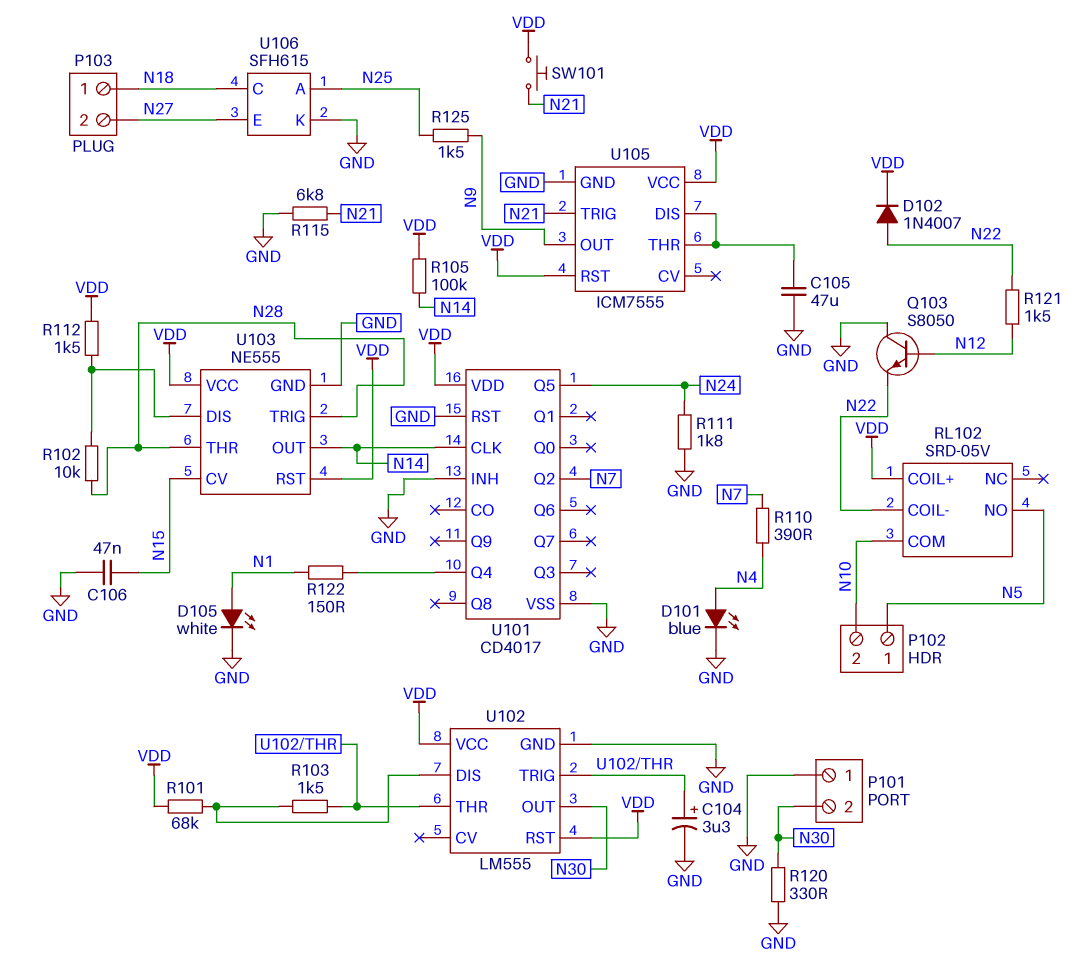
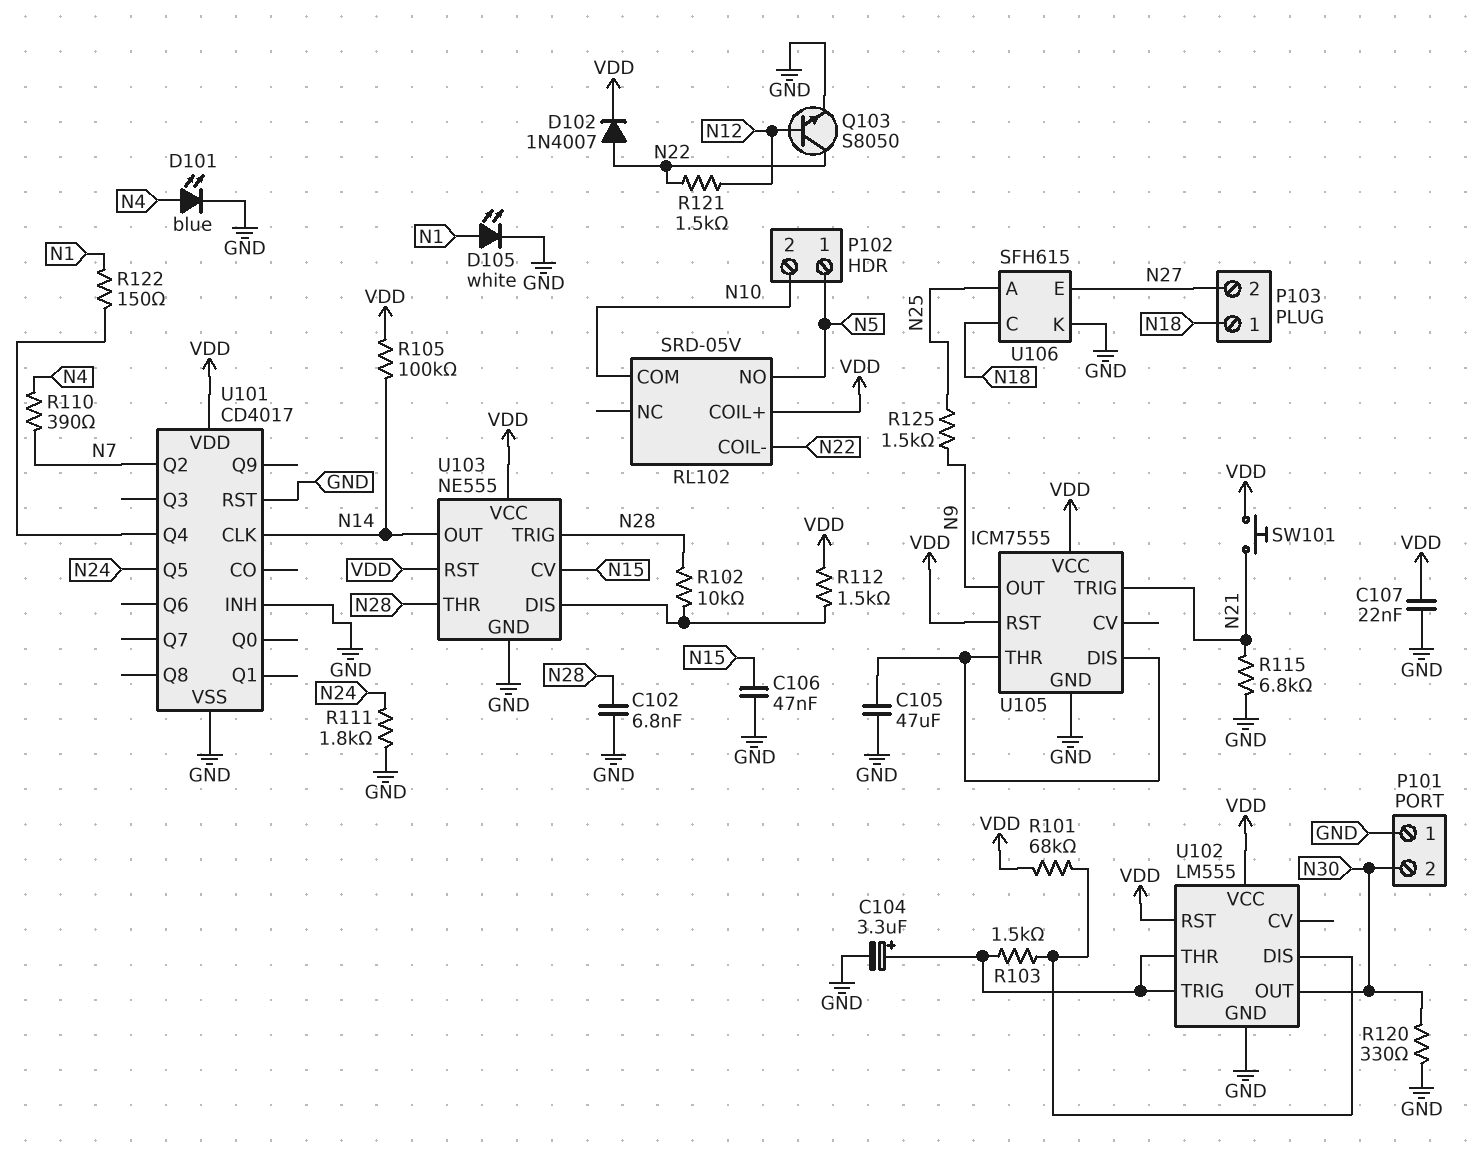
C102: none -> 6.8nF (GND, N28)
C107: none -> 22nF (GND, VDD)
Q103: NPN S8050 (B N12, C GND, E N22) -> NPN S8050 (B N12, C N22, E GND)

